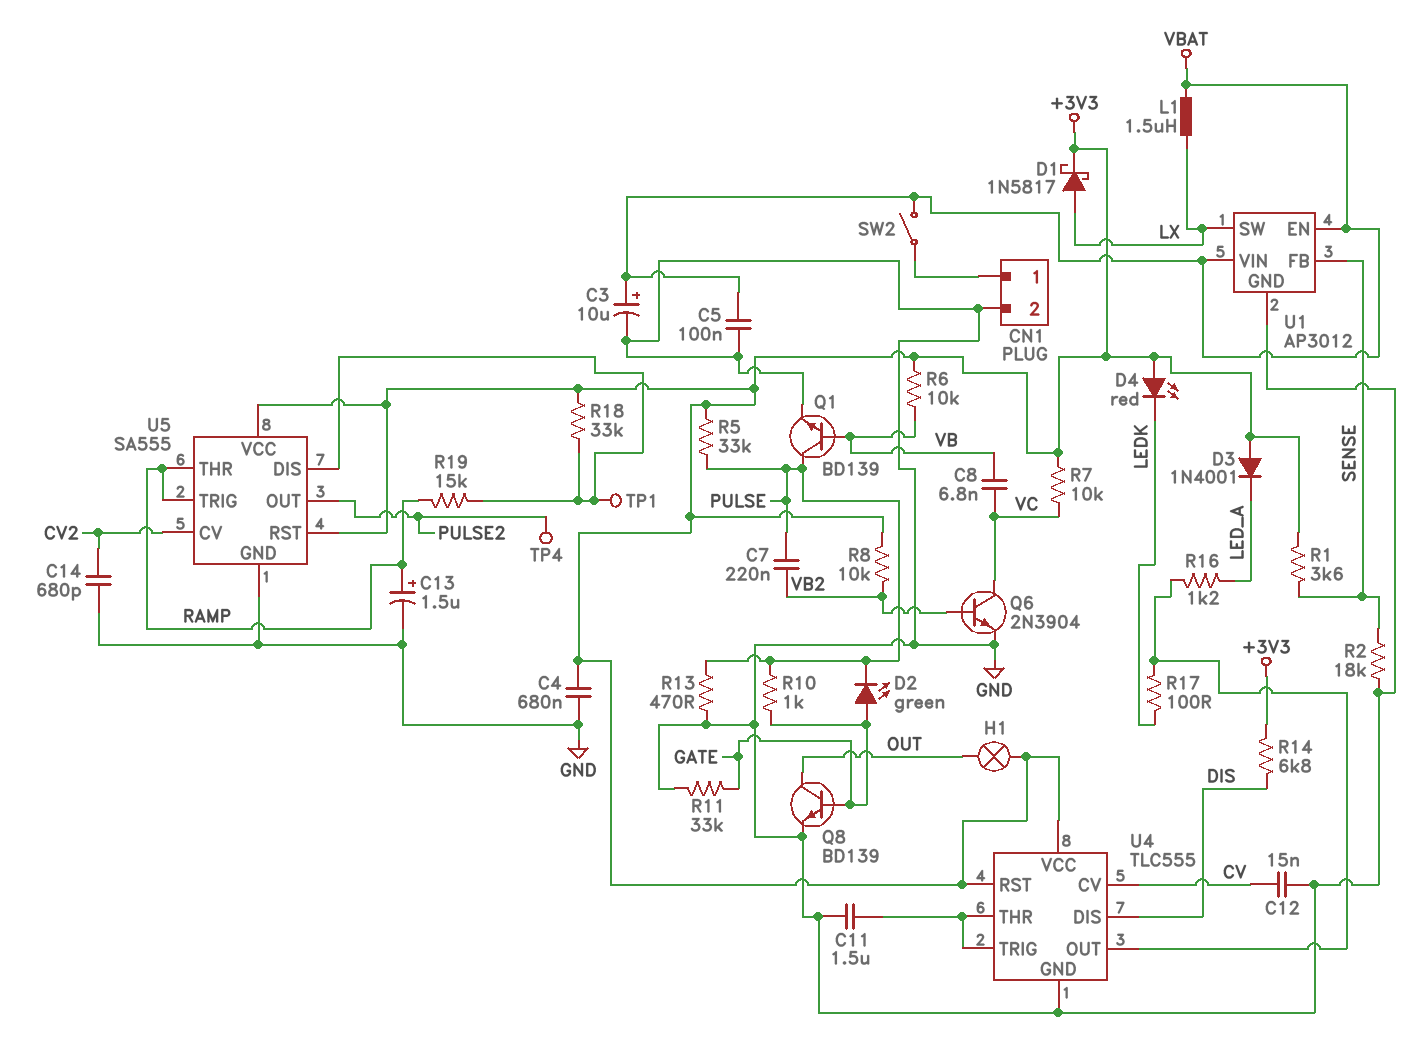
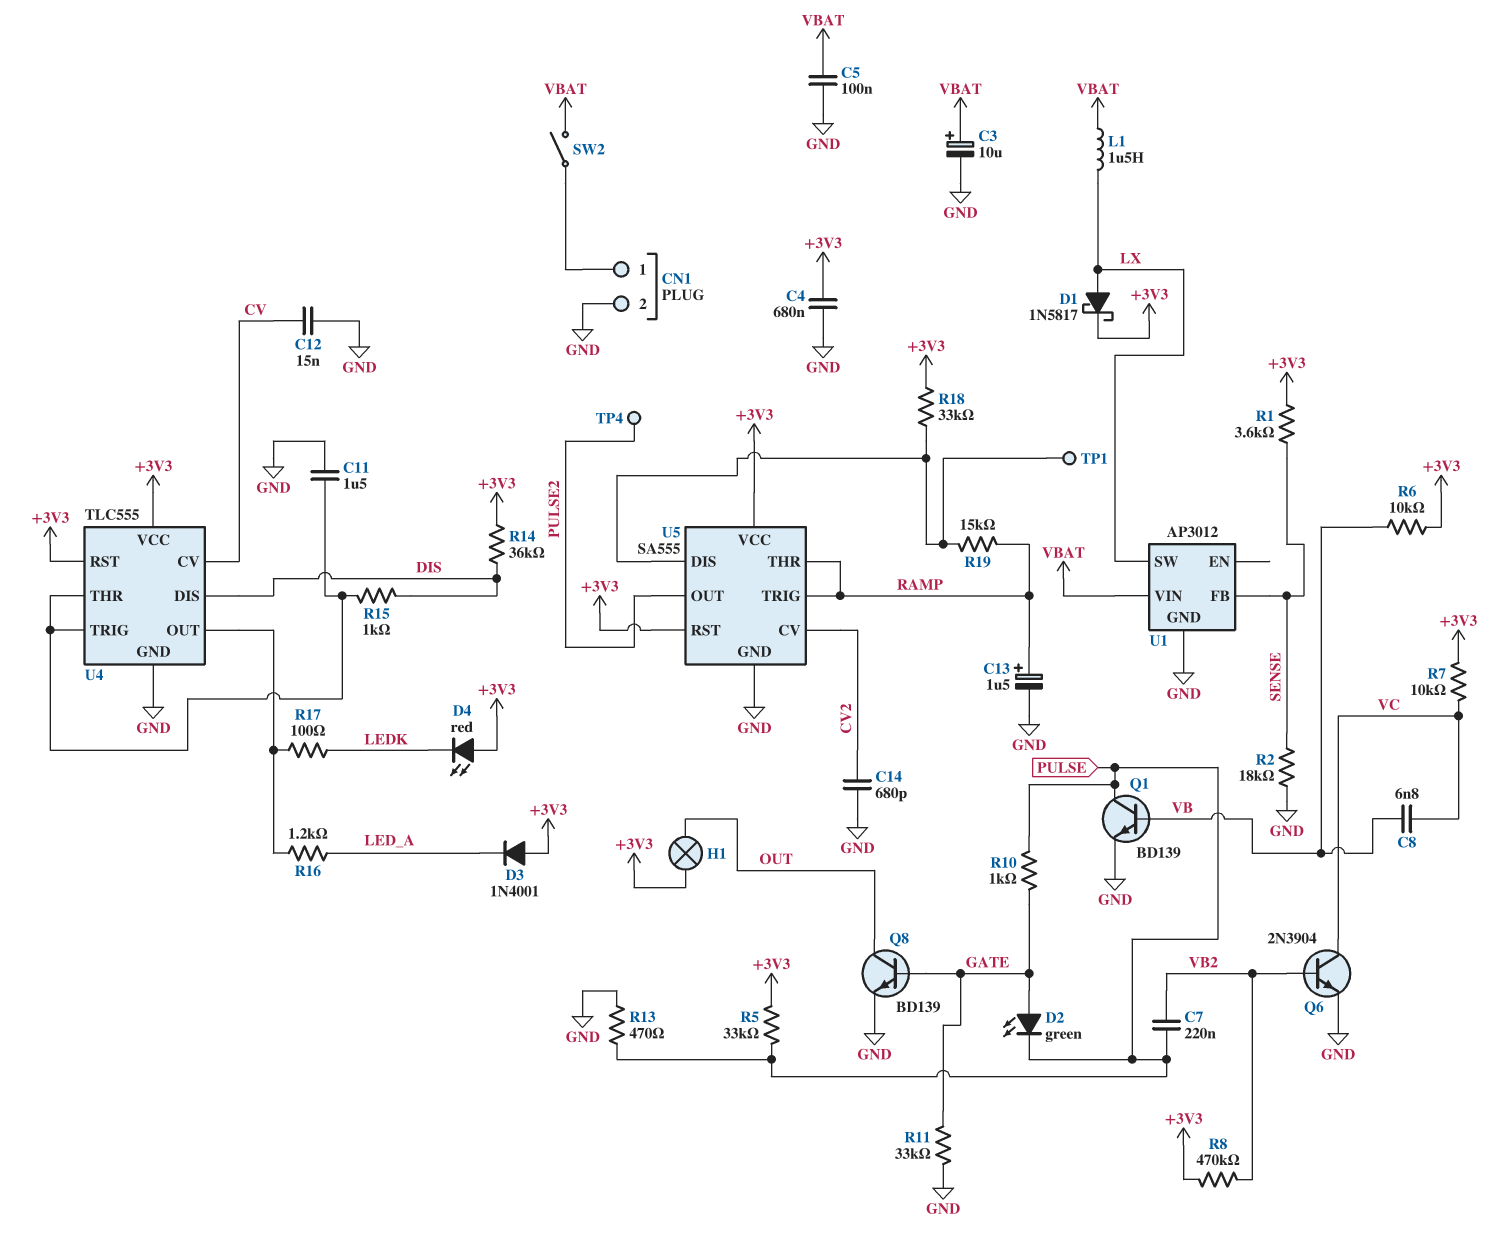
R8: 10k (+3V3, VB2) -> 470k (+3V3, VB2)
R14: 6.8k (+3V3, DIS) -> 36k (+3V3, DIS)
R15: none -> 1k (DIS, U4/THR)
U1 pin EN: VBAT -> none

